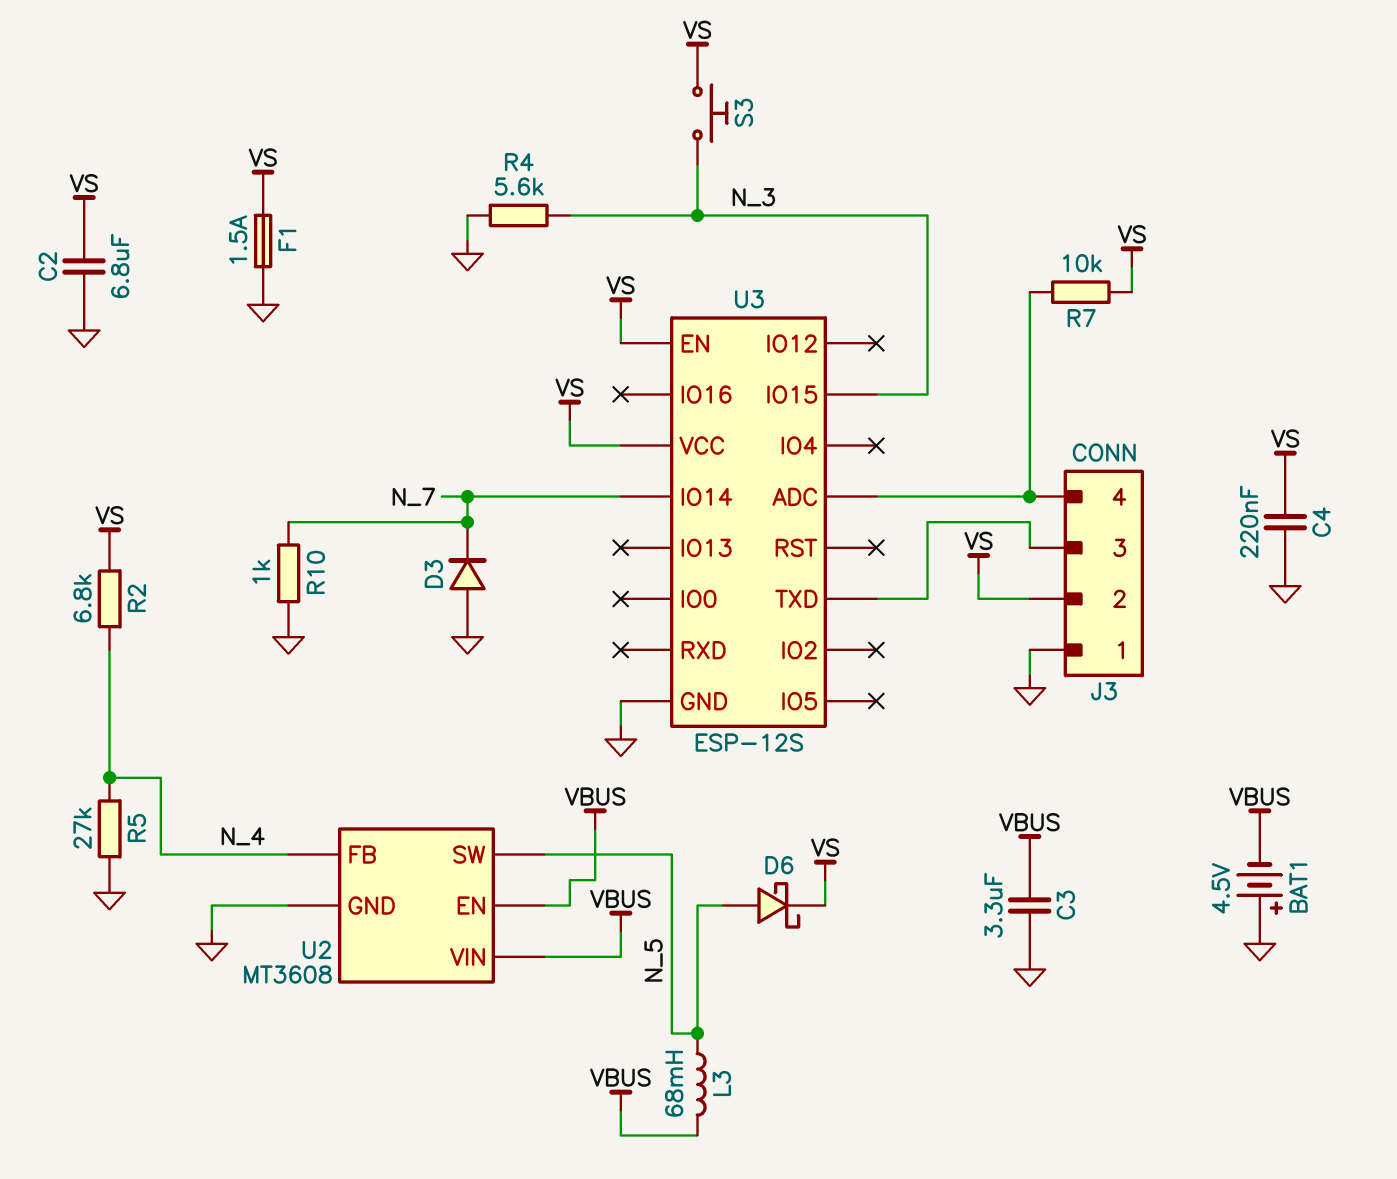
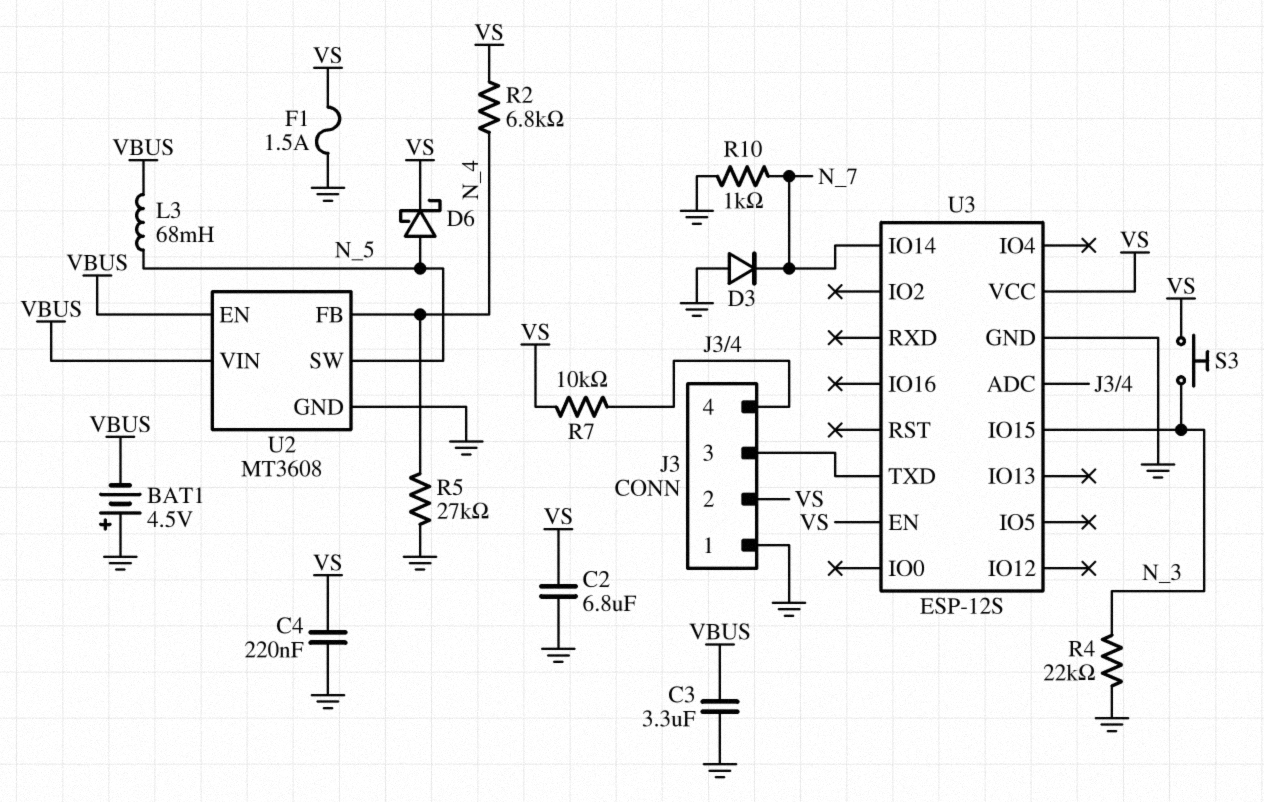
R4: 5.6k (GND, N_3) -> 22k (GND, N_3)

